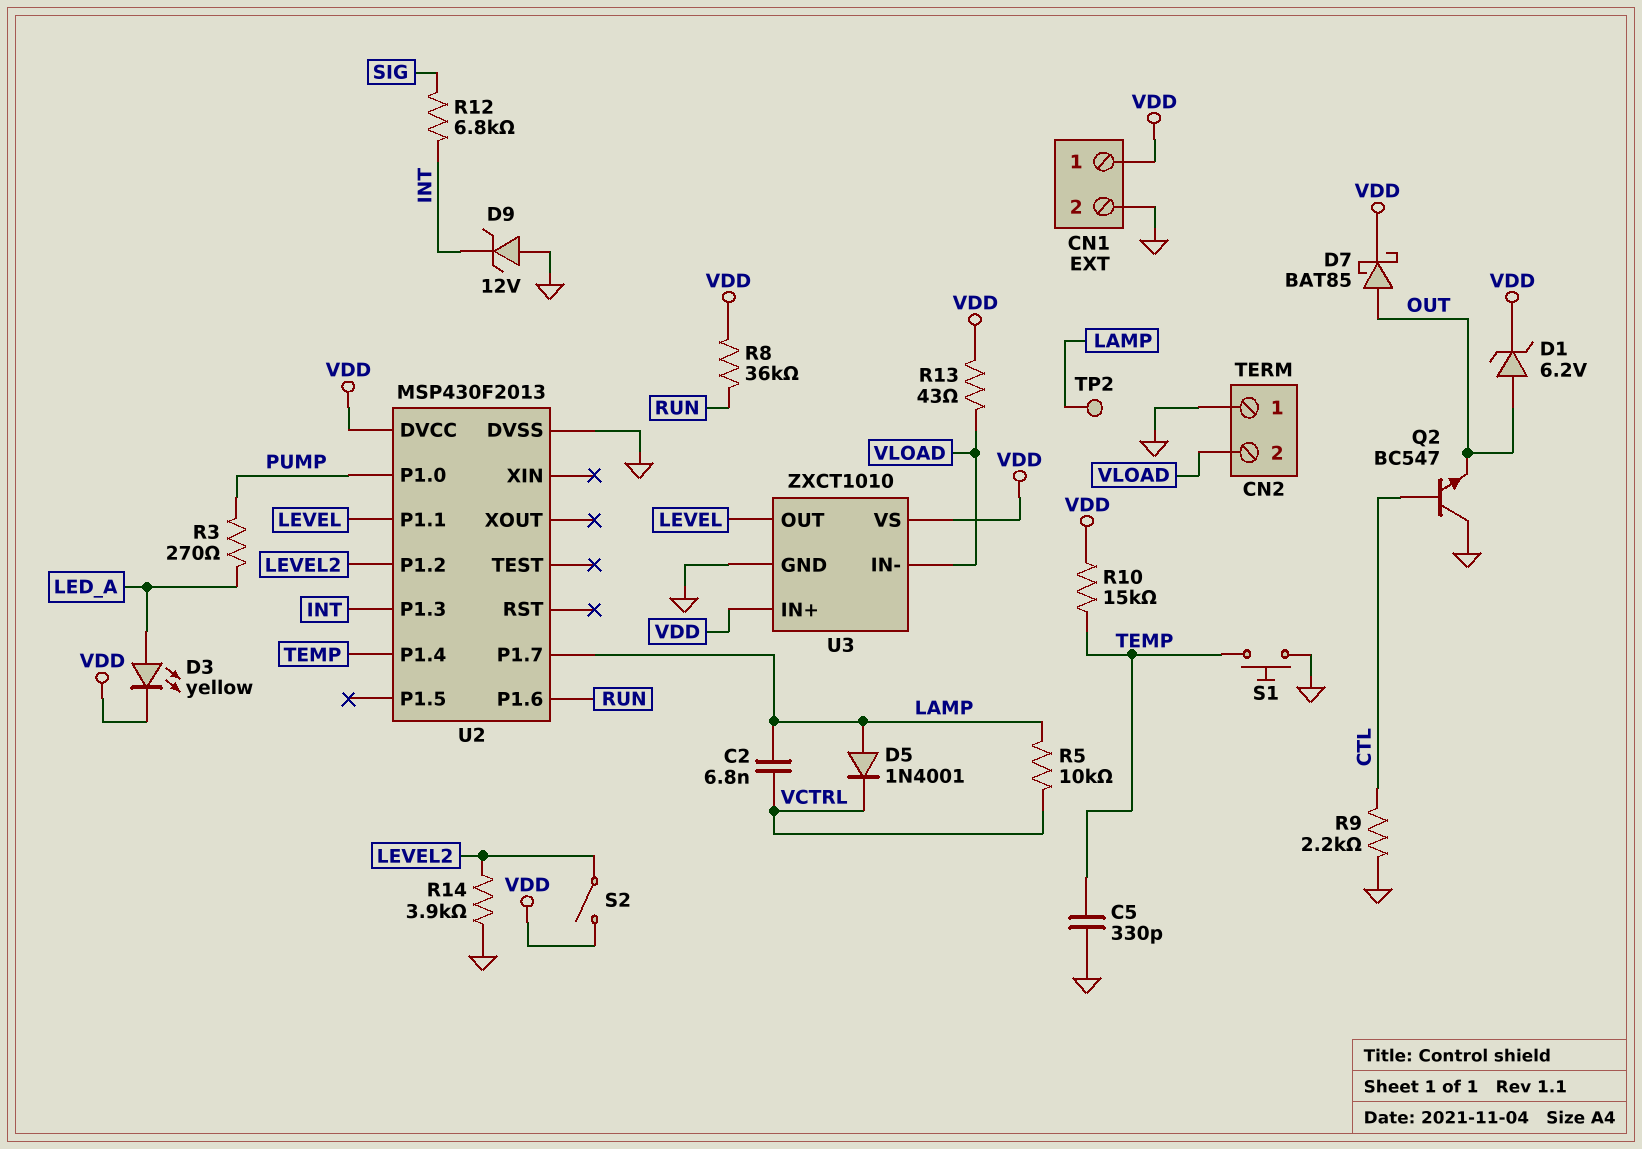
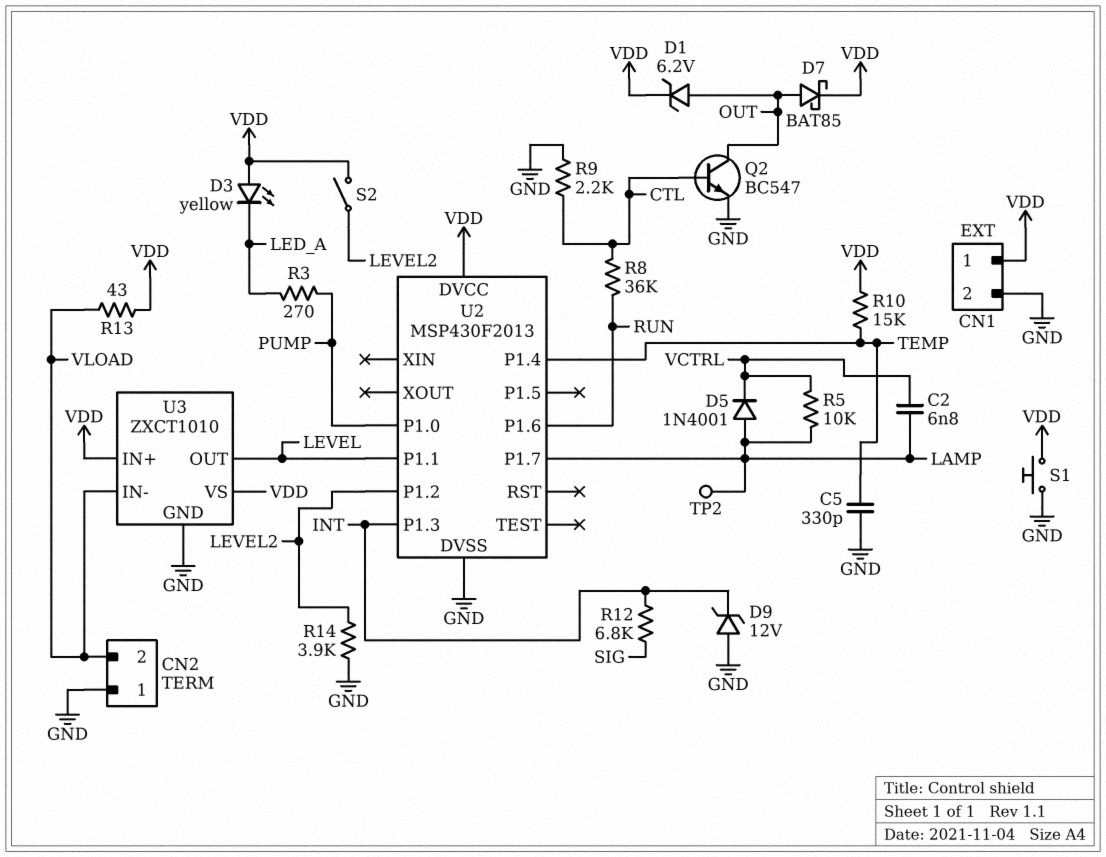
D3: LED yellow (A LED_A, K VDD) -> LED yellow (A VDD, K LED_A)
Q2: NPN BC547 (B CTL, C GND, E OUT) -> NPN BC547 (B CTL, C OUT, E GND)
R8: 36k (RUN, VDD) -> 36k (CTL, RUN)
S1: button (GND, TEMP) -> button (GND, VDD)

